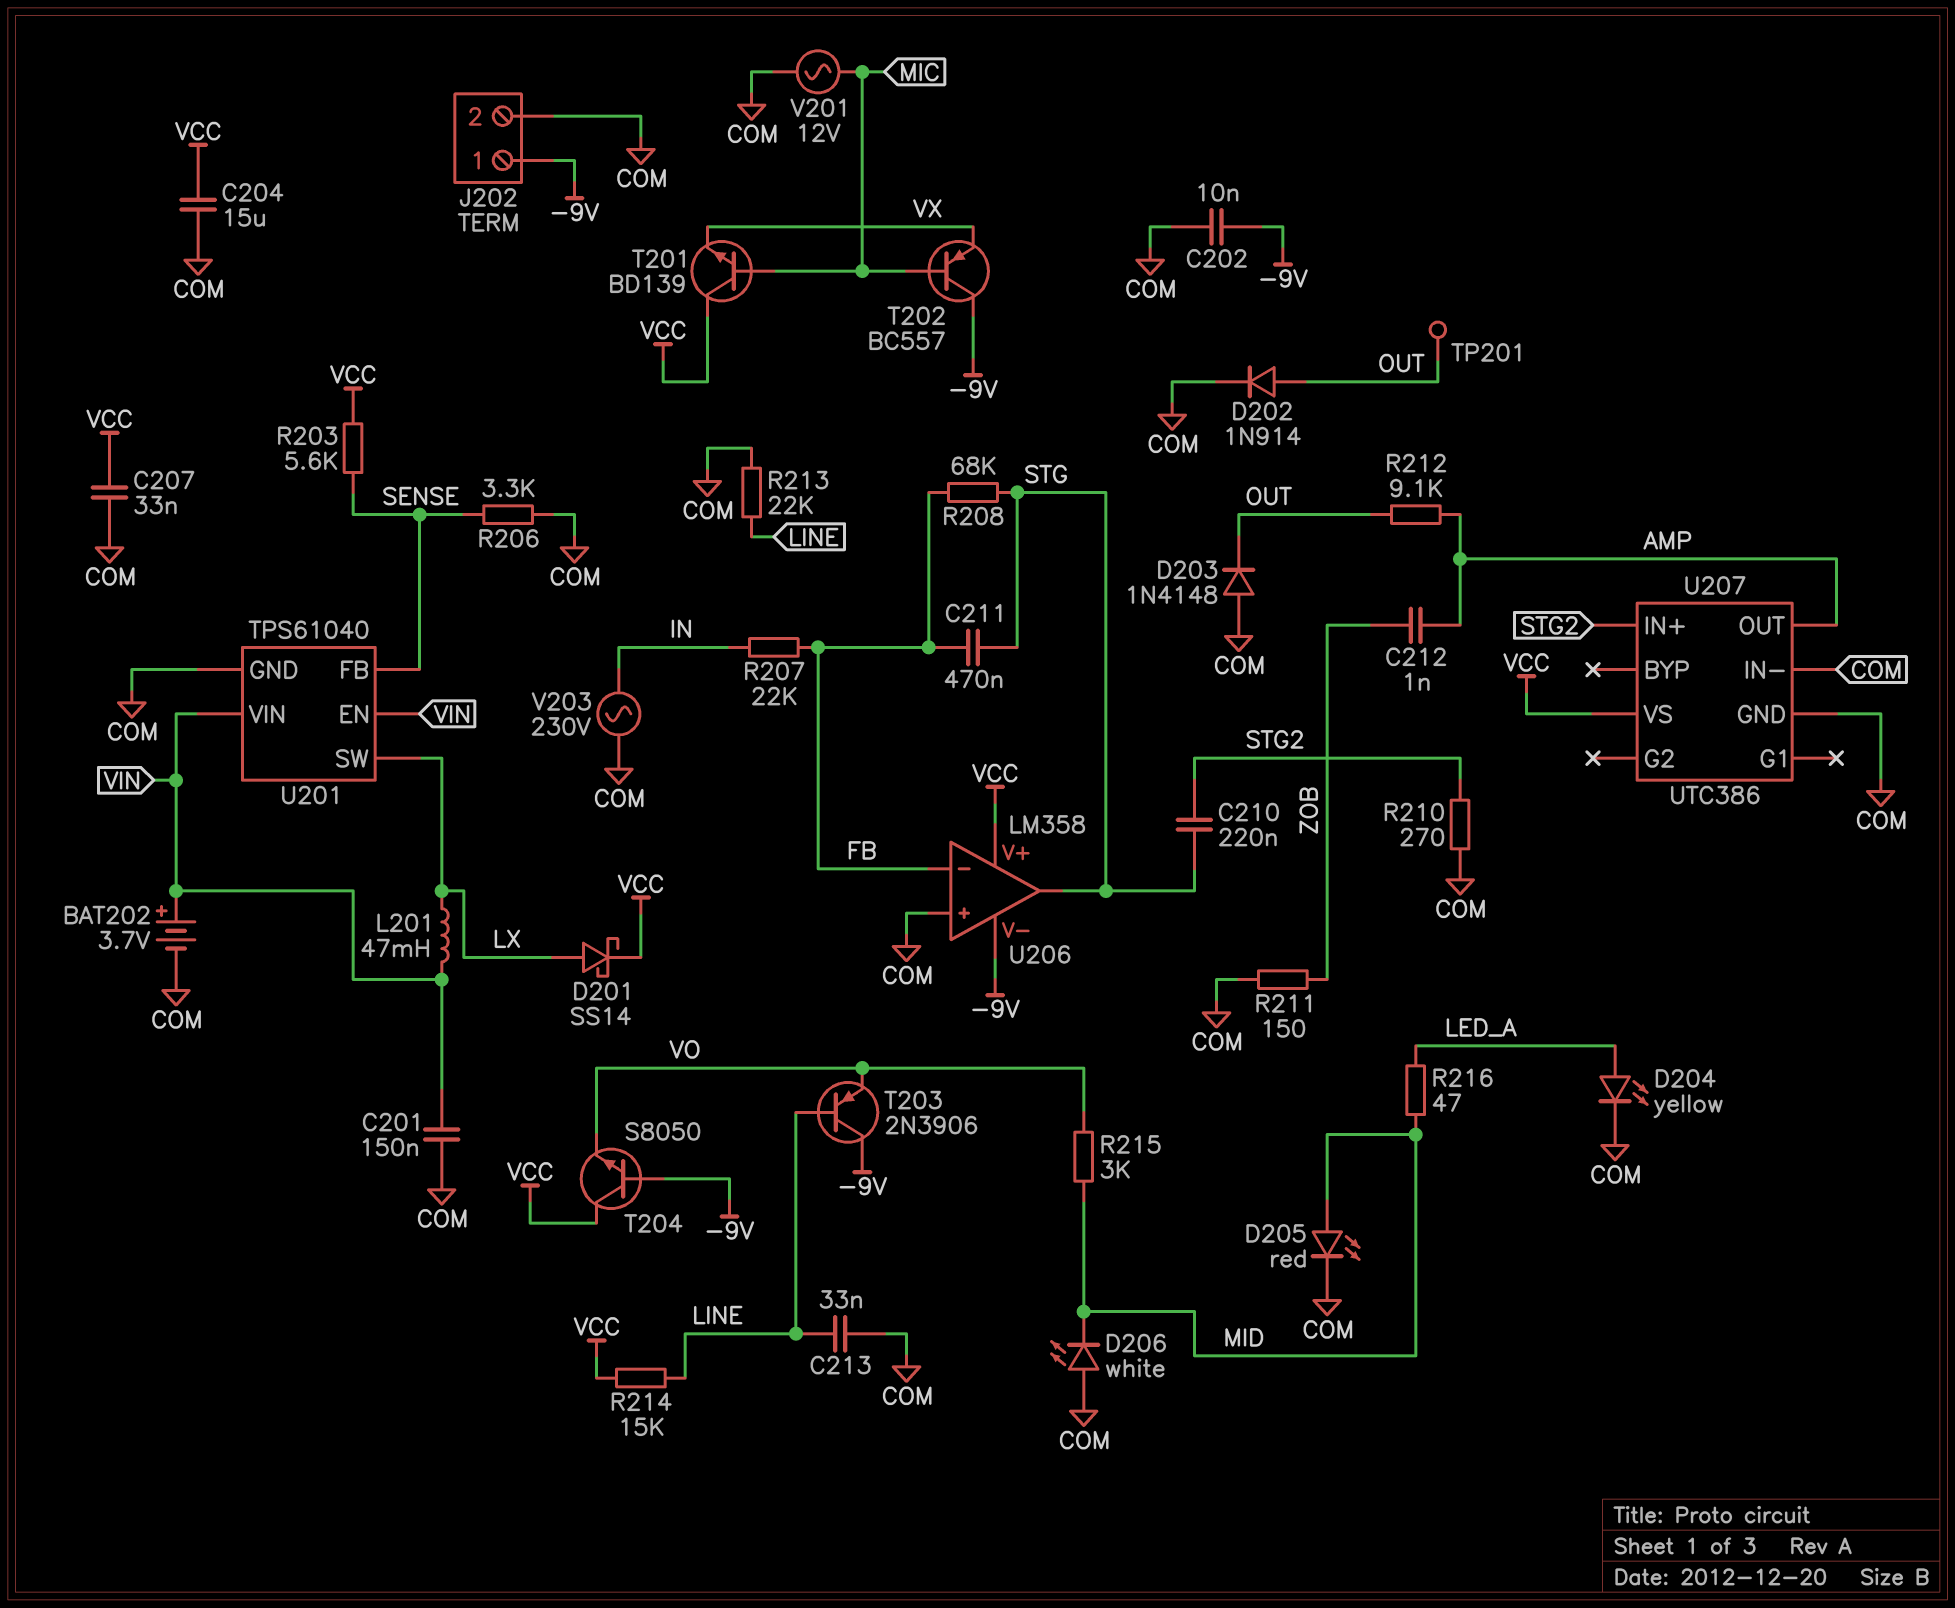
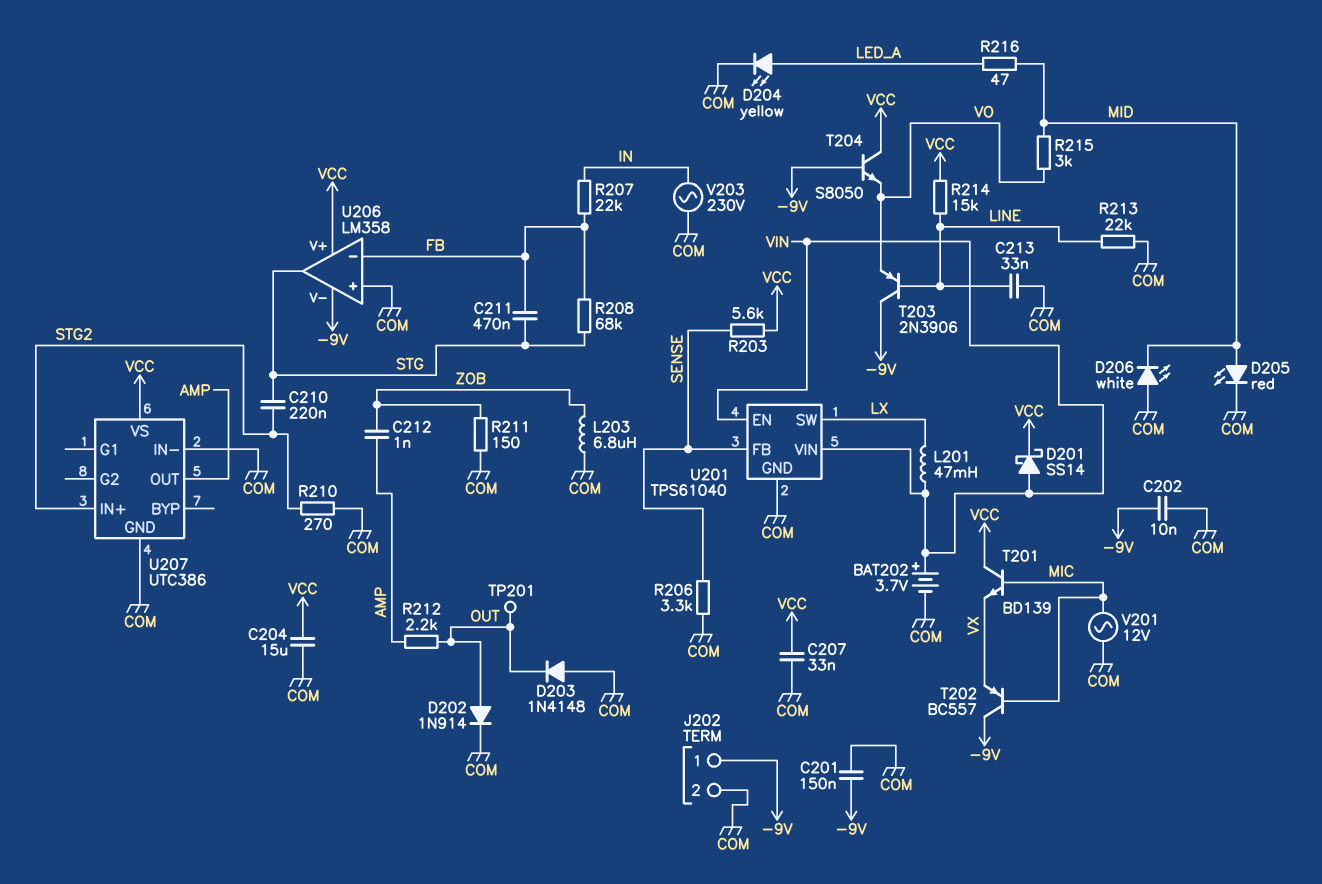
C201: 150nF (COM, VIN) -> 150nF (-9V, COM)
D201: schottky SS14 (A LX, K VCC) -> schottky SS14 (A VIN, K VCC)
L203: none -> 6.8uH (COM, ZOB)
R212: 9.1k (AMP, OUT) -> 2.2k (AMP, OUT)

